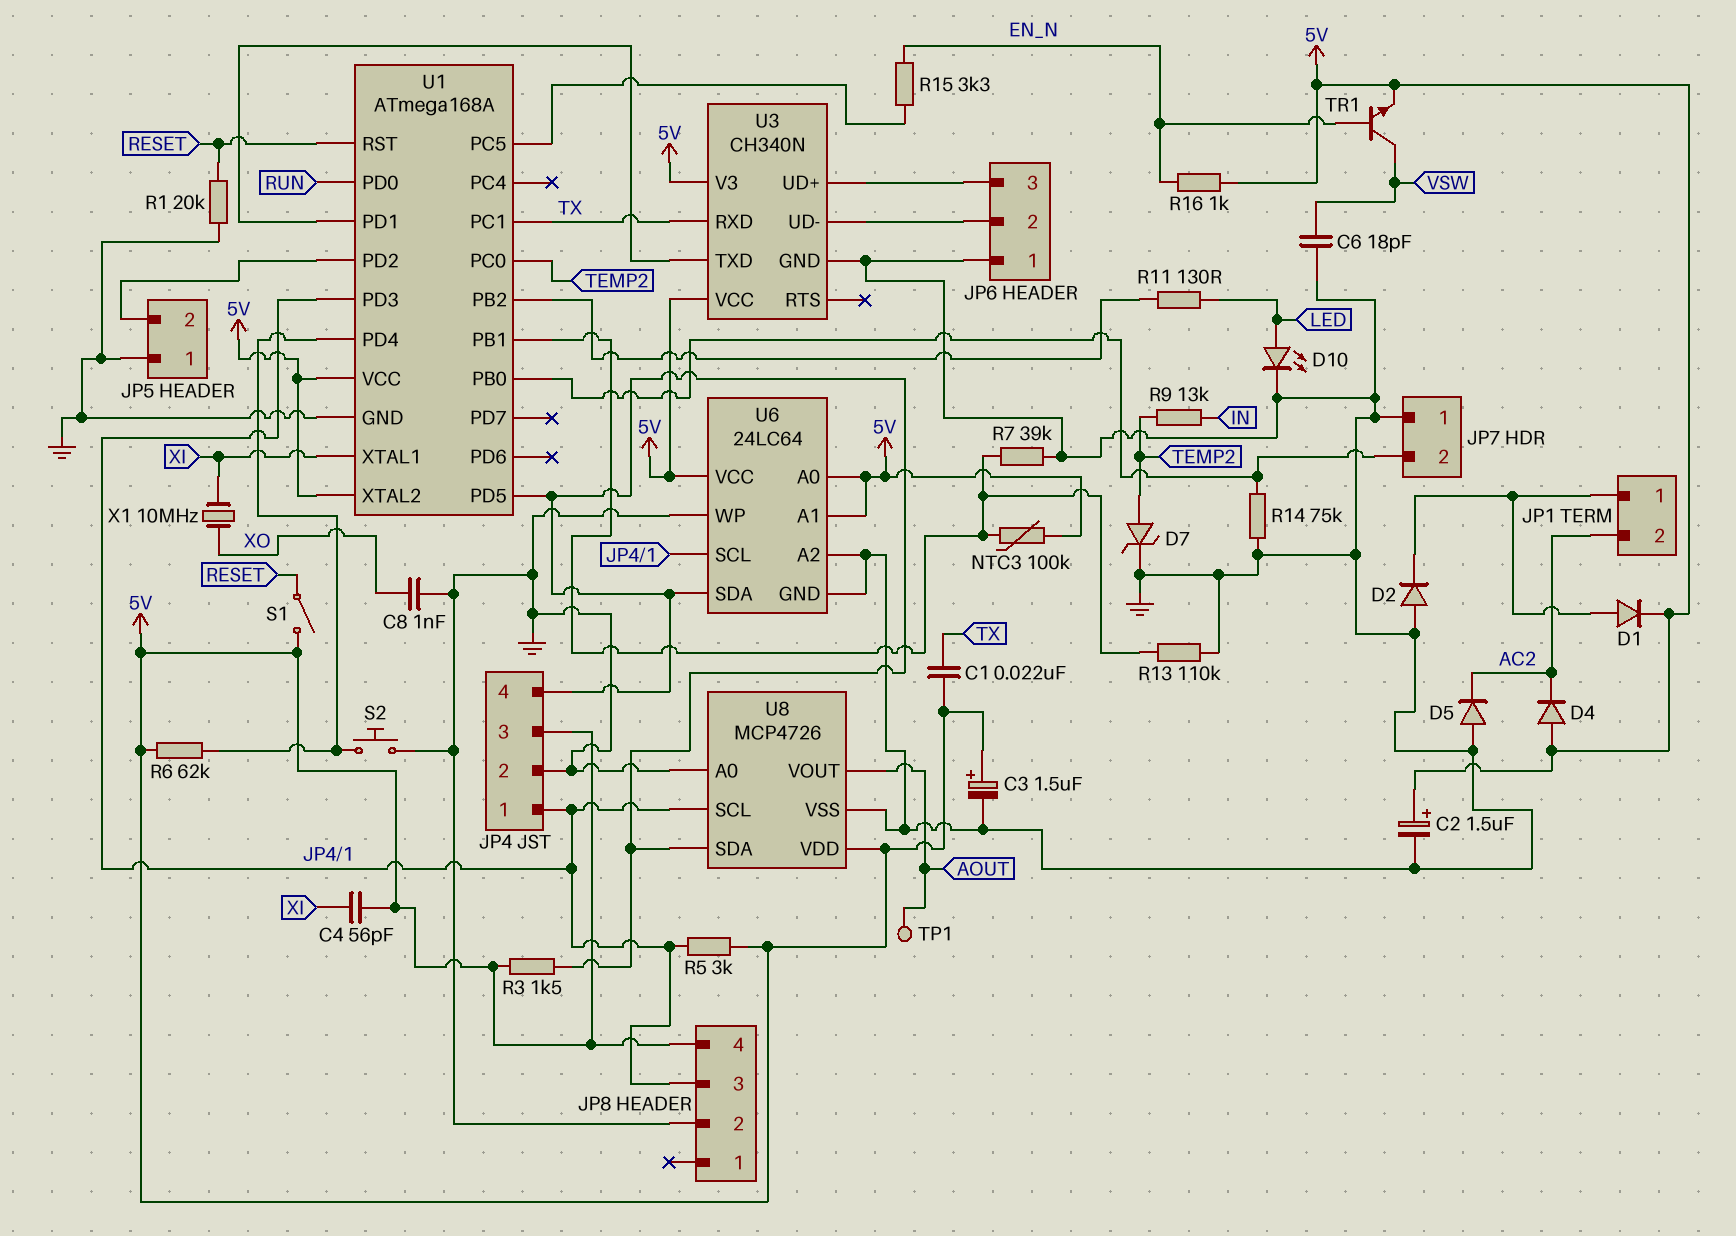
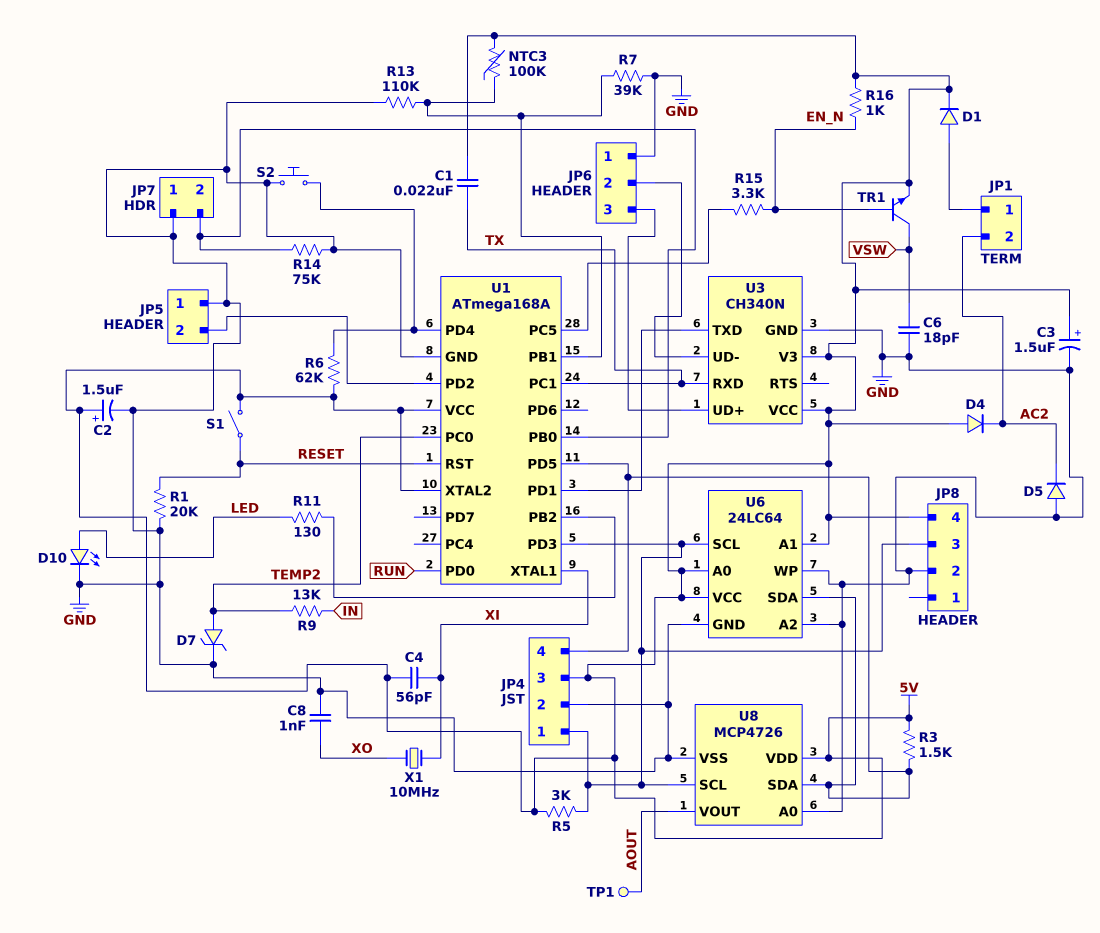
D2: diode (A GND, K JP1/1) -> none

